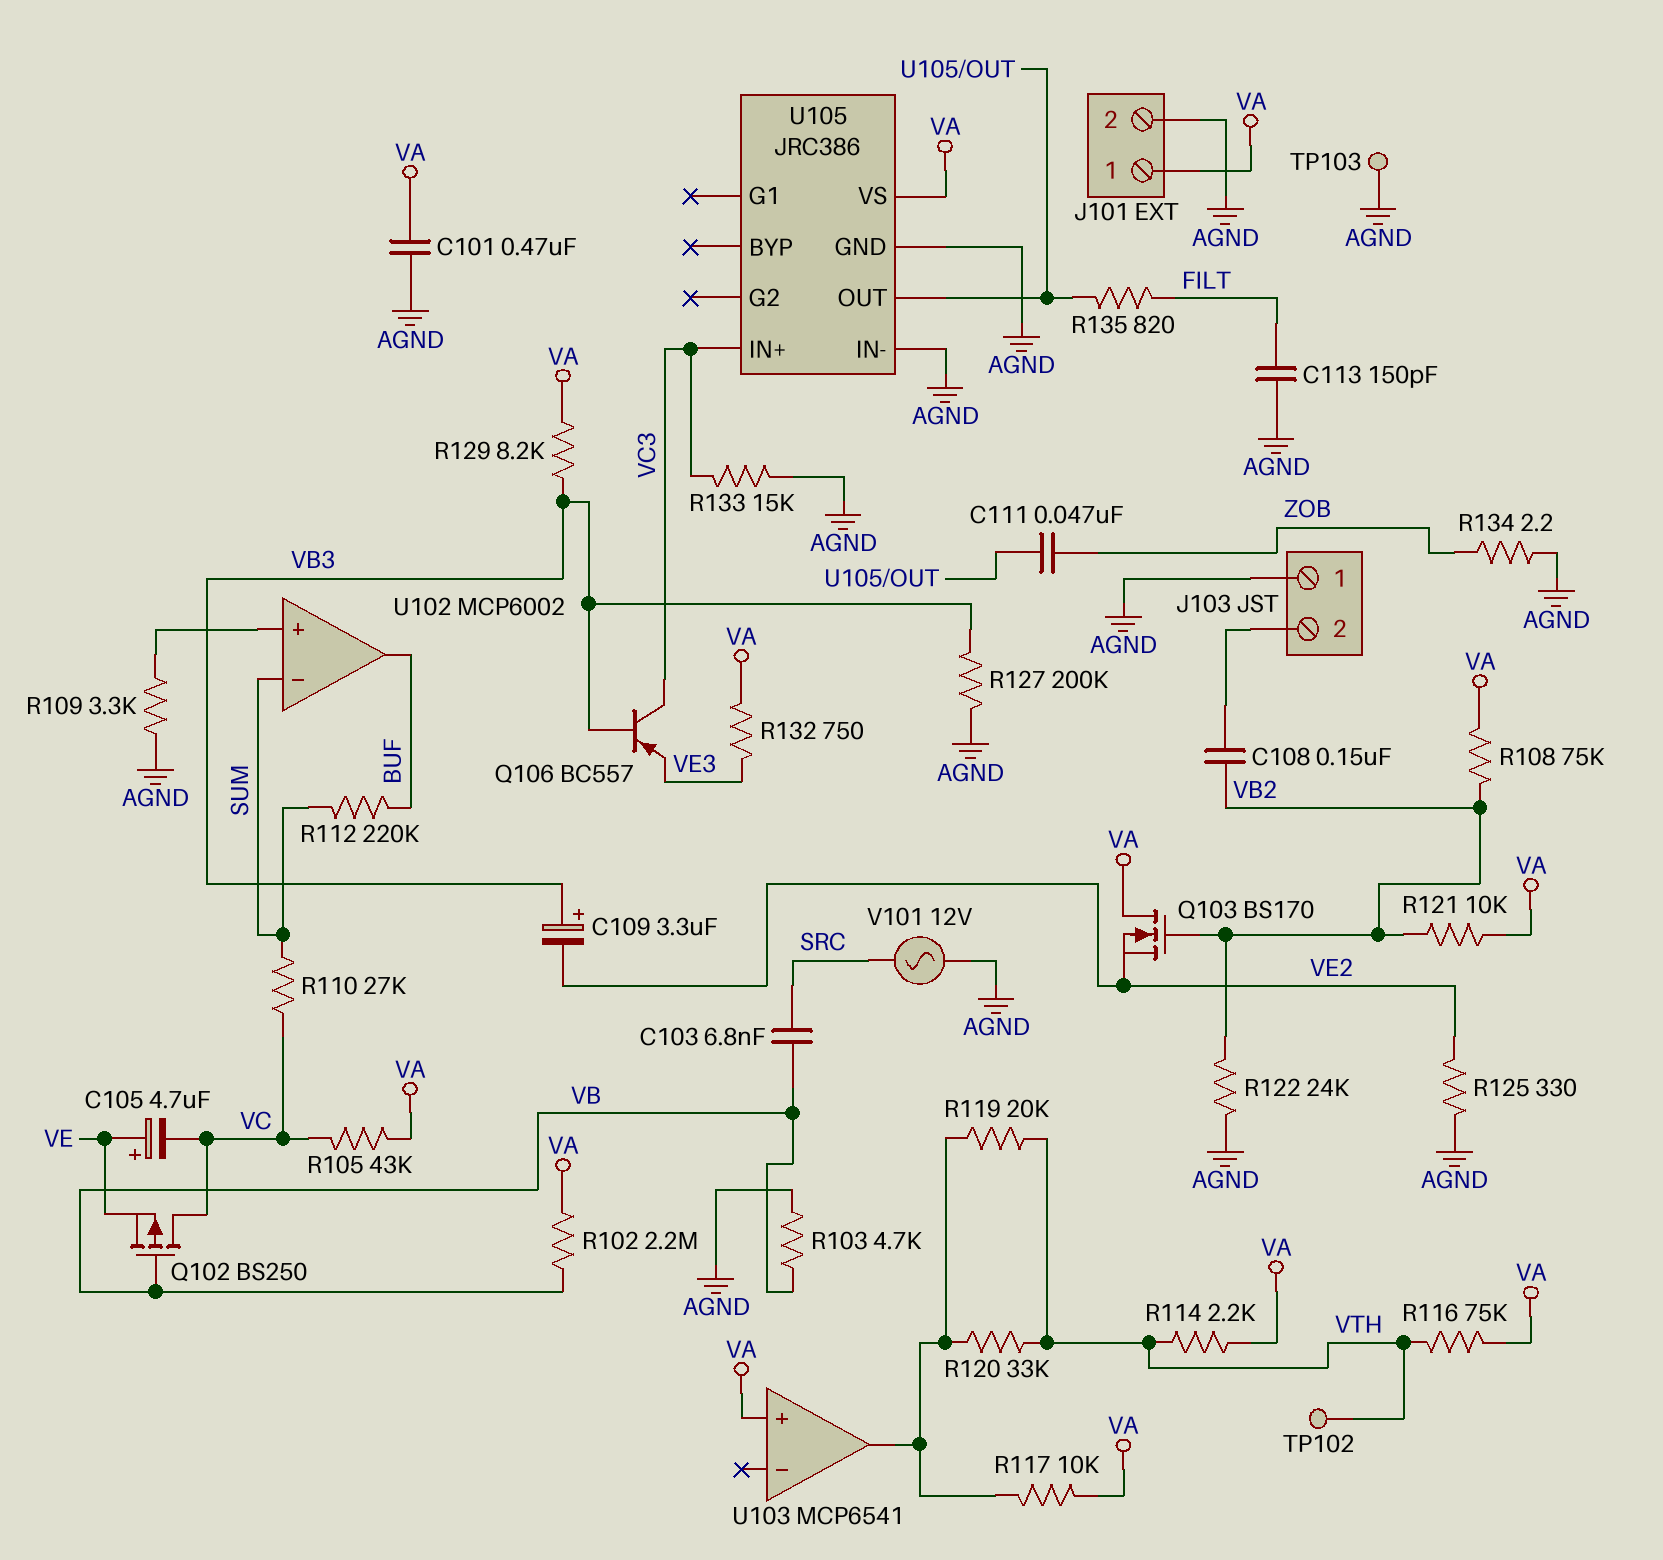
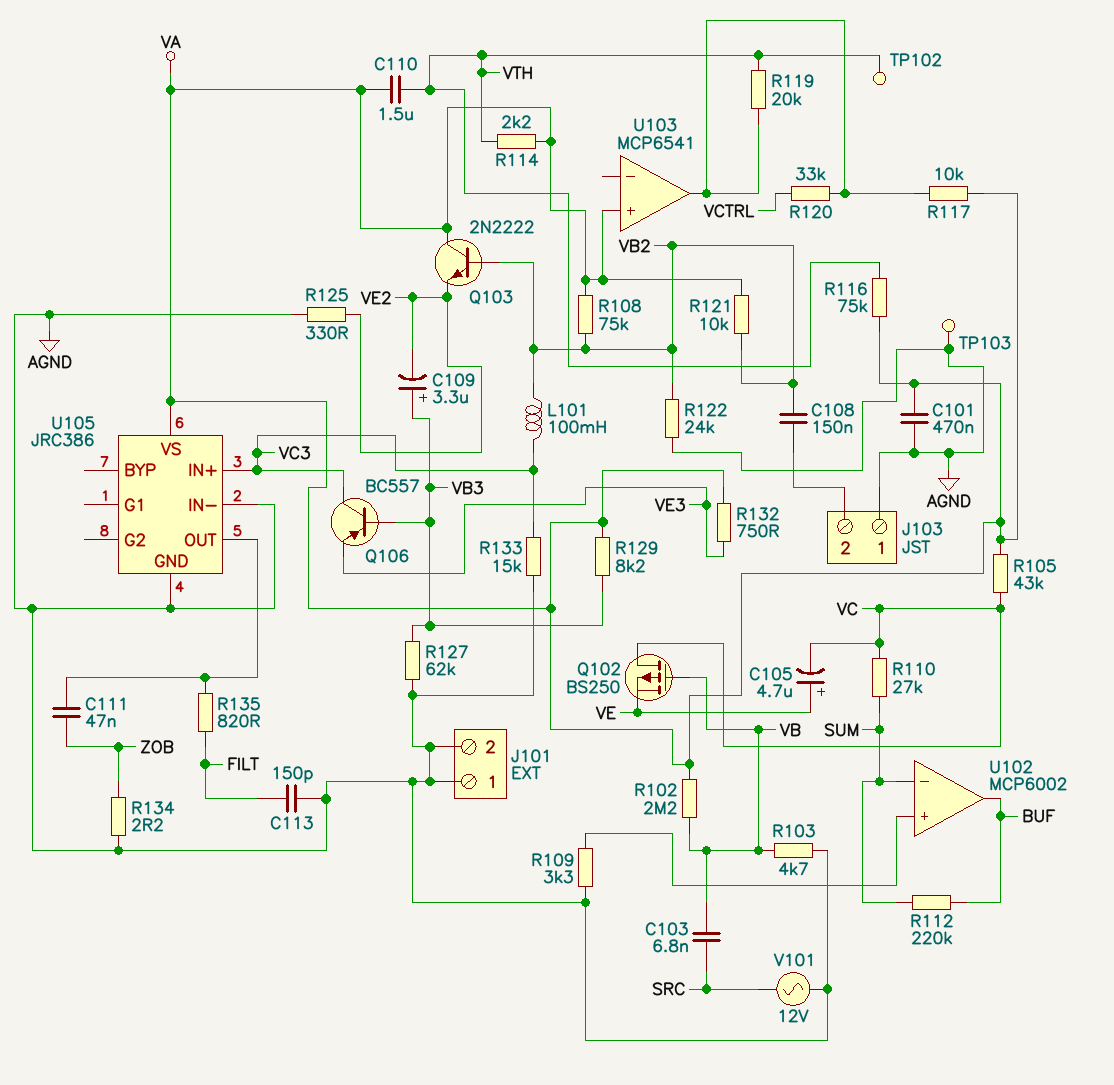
C110: none -> 1.5uF (VA, VTH)
J101 pin 1: VA -> AGND
L101: none -> 100mH (VB2, VC3)
Q103: NMOS BS170 (G VB2, D VA, S VE2) -> NPN 2N2222 (B VB2, C VA, E VE2)
R120: 33k (U103/out, VTH) -> 33k (U103/out, VCTRL)
R127: 200k (AGND, VB3) -> 62k (AGND, VB3)

